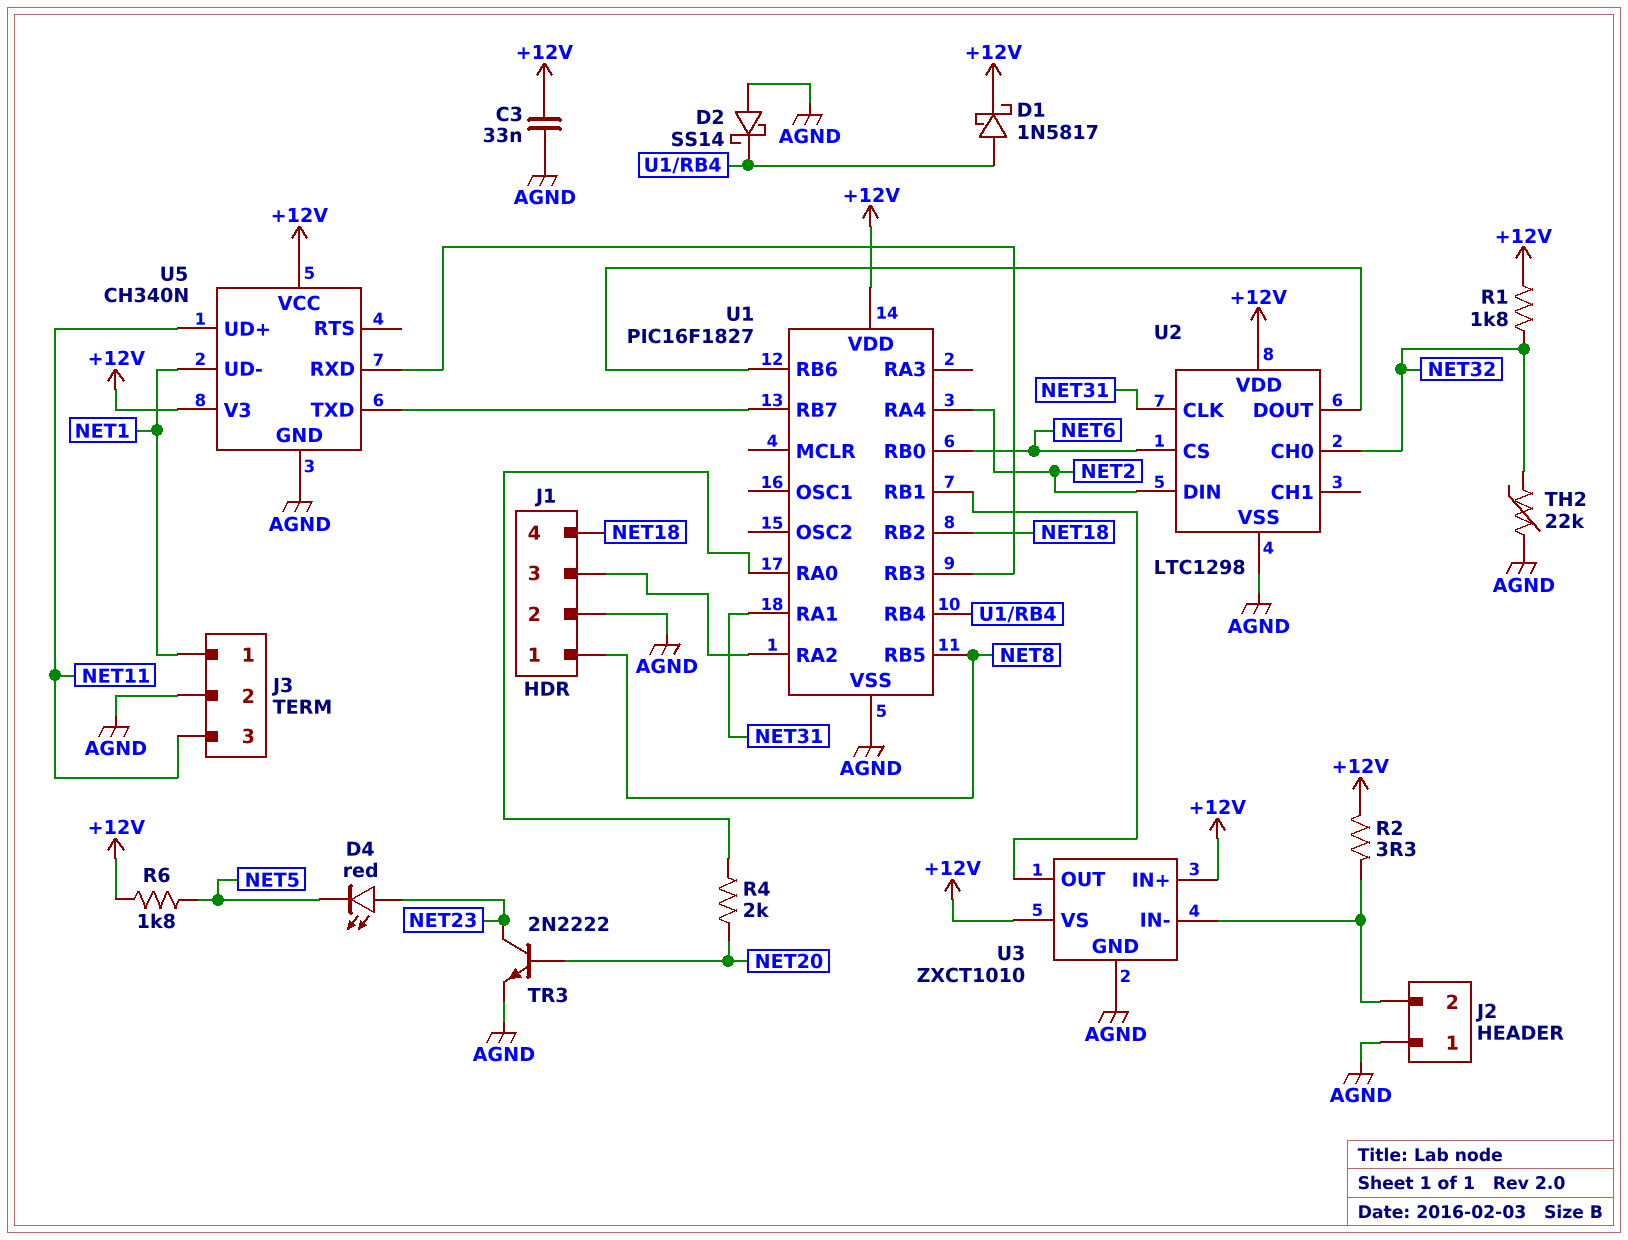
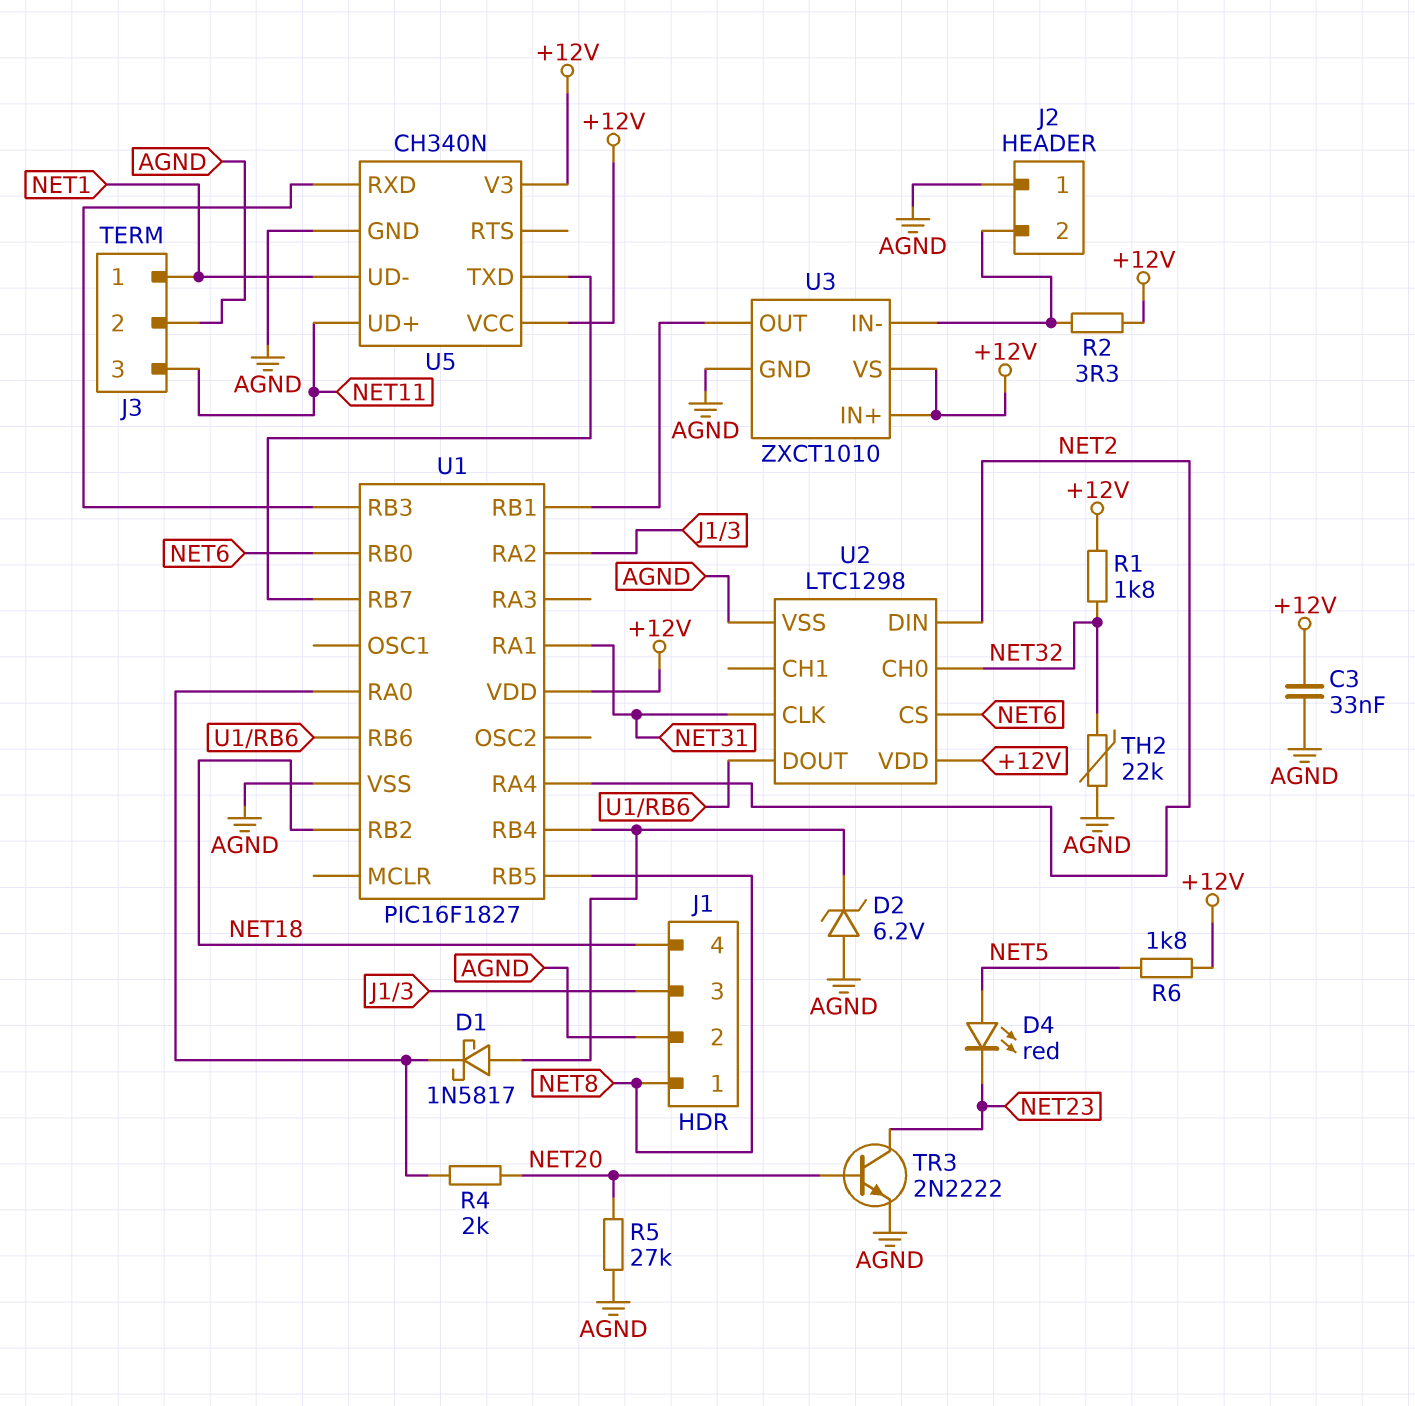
D1: schottky 1N5817 (A U1/RB4, K +12V) -> schottky 1N5817 (A U1/RB4, K U1/RA0)
D2: schottky SS14 (A AGND, K U1/RB4) -> zener 6.2V (A AGND, K U1/RB4)
D4: LED red (A NET23, K NET5) -> LED red (A NET5, K NET23)
R5: none -> 27k (AGND, NET20)

